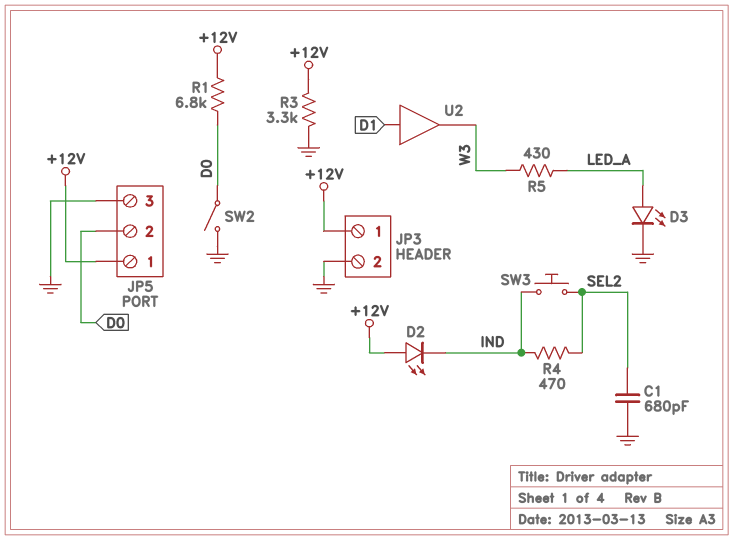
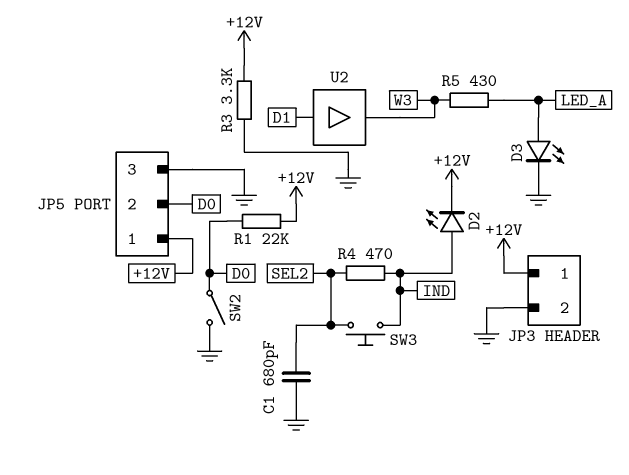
D2: LED (A +12V, K IND) -> LED (A IND, K +12V)
R1: 6.8k (+12V, D0) -> 22k (+12V, D0)

